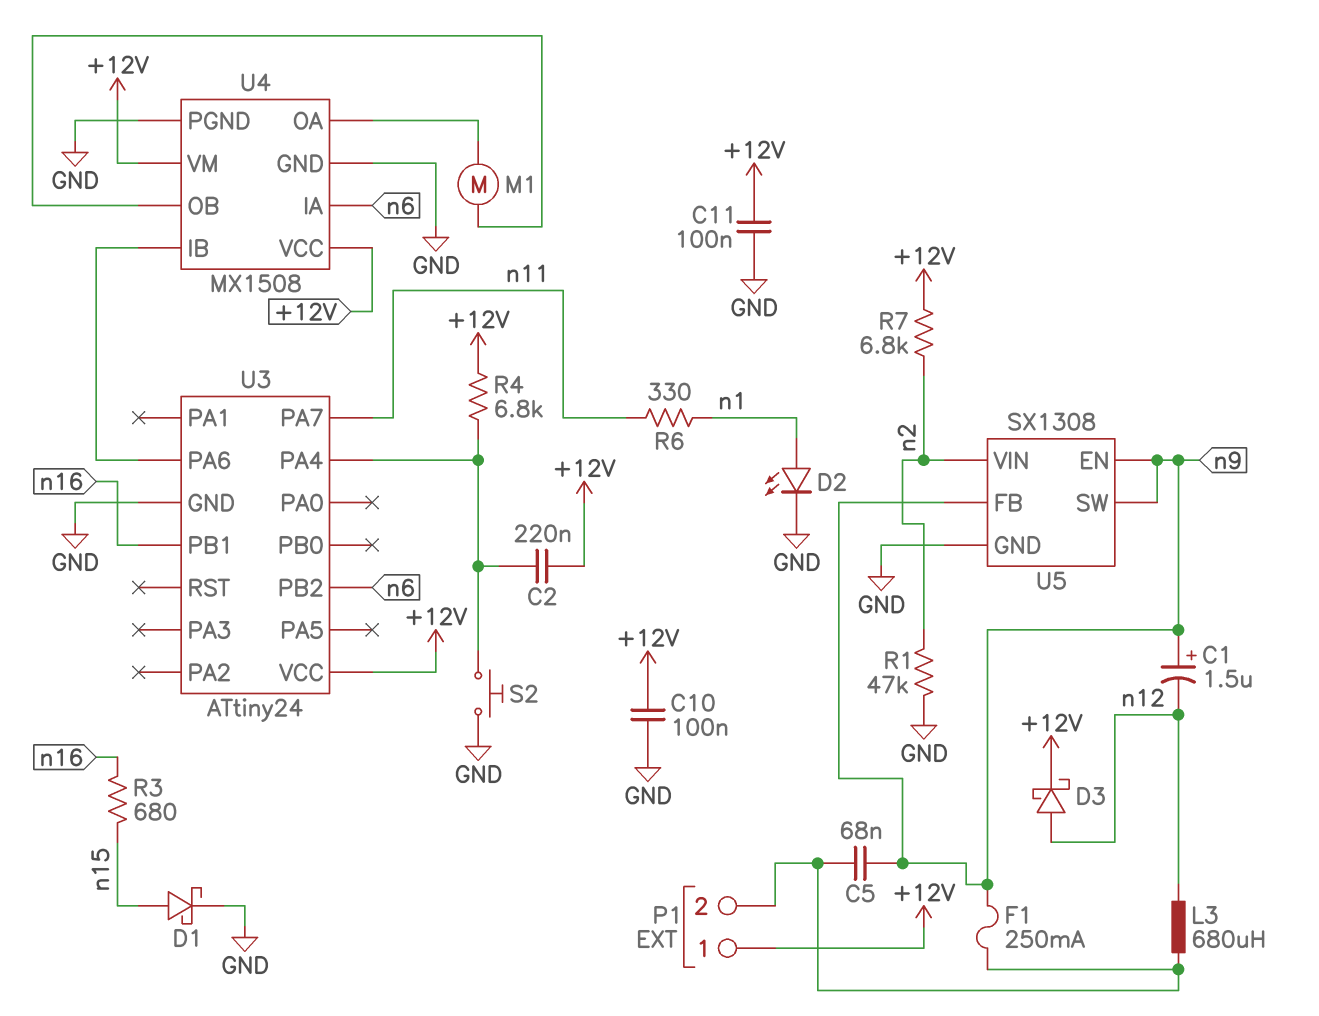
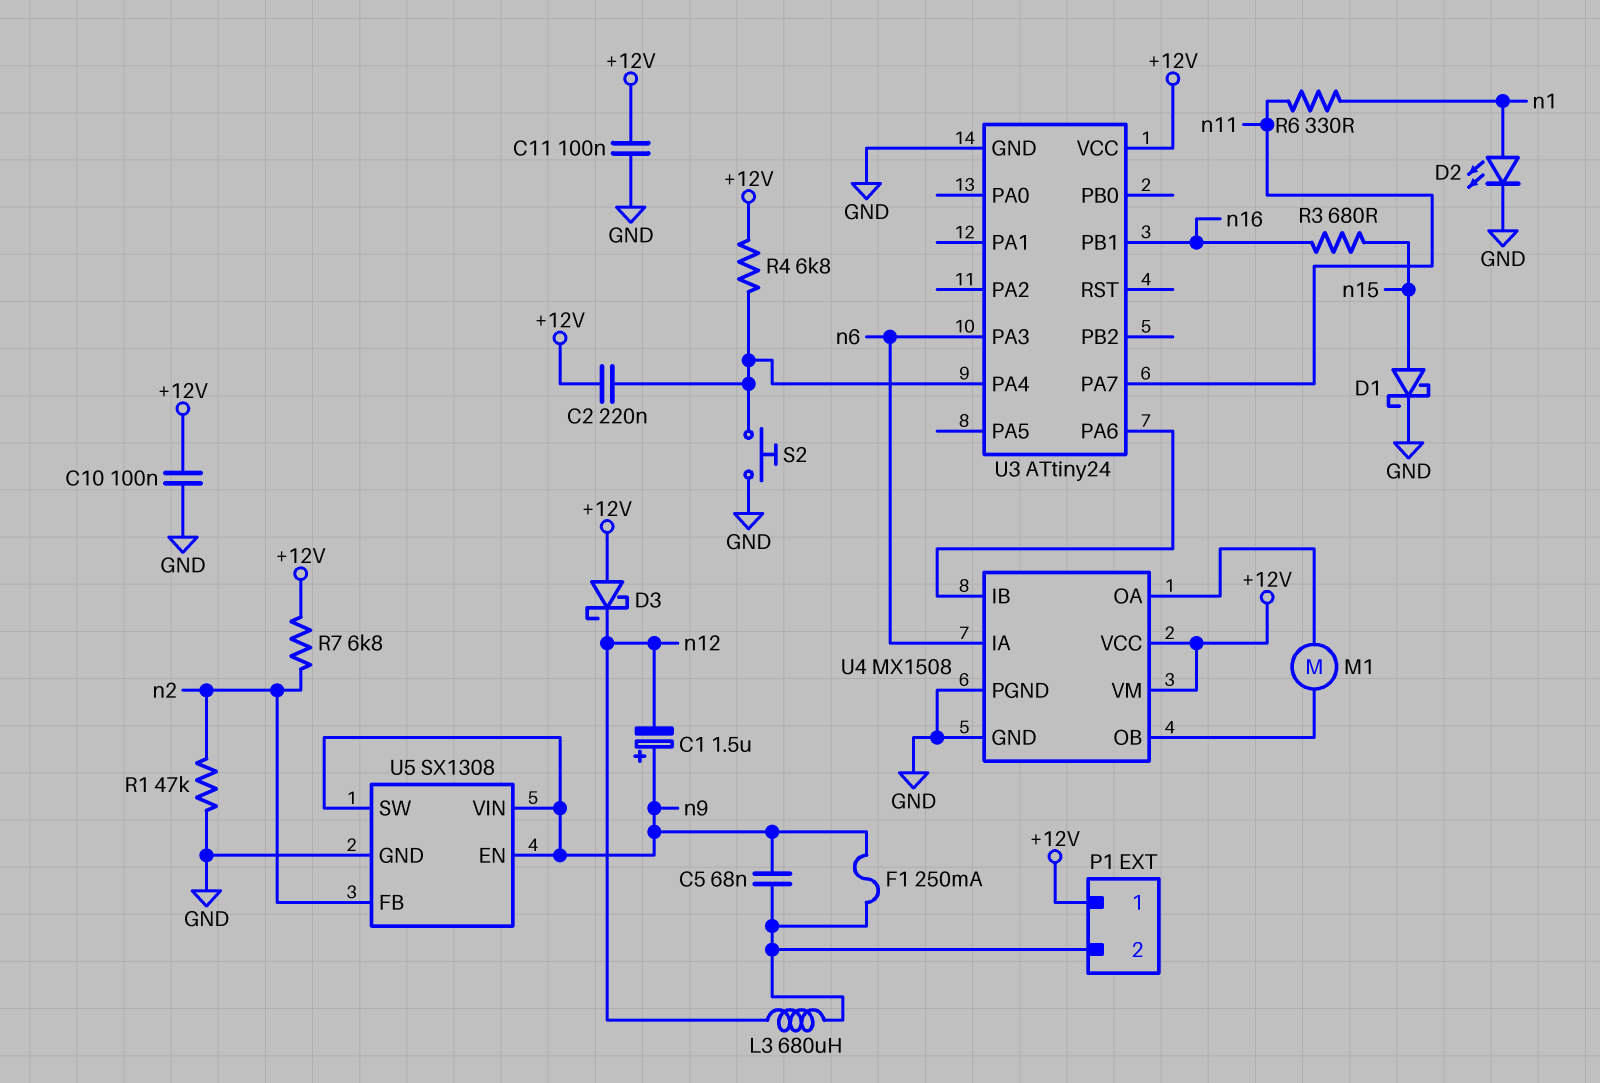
D3: schottky (A n12, K +12V) -> schottky (A +12V, K n12)
U3 pin PA3: none -> n6
U3 pin PB2: n6 -> none
U5 pin FB: n9 -> n2
U5 pin VIN: n2 -> n9

